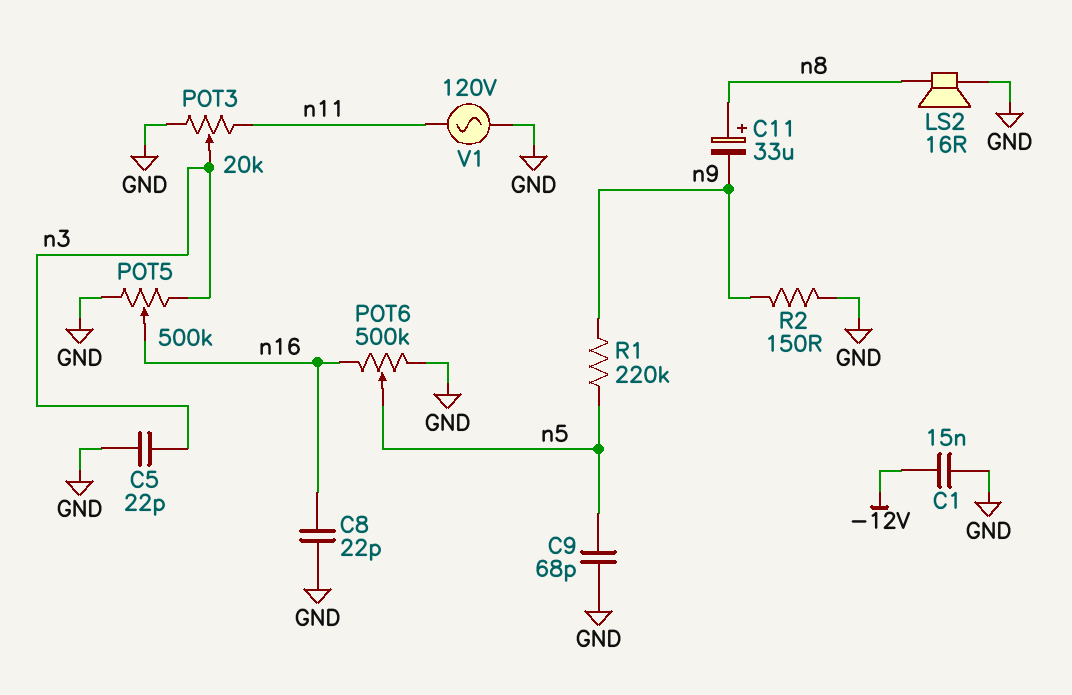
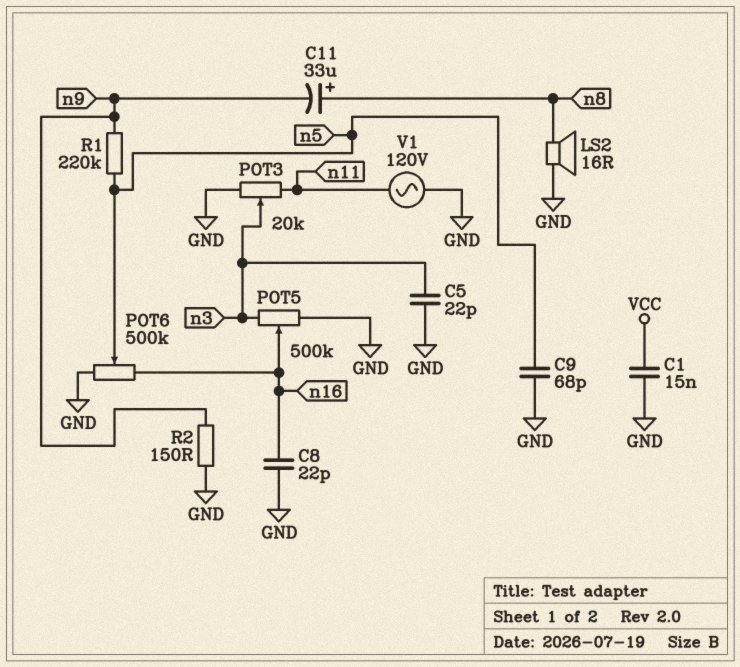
C1: 15nF (-12V, GND) -> 15nF (GND, VCC)

